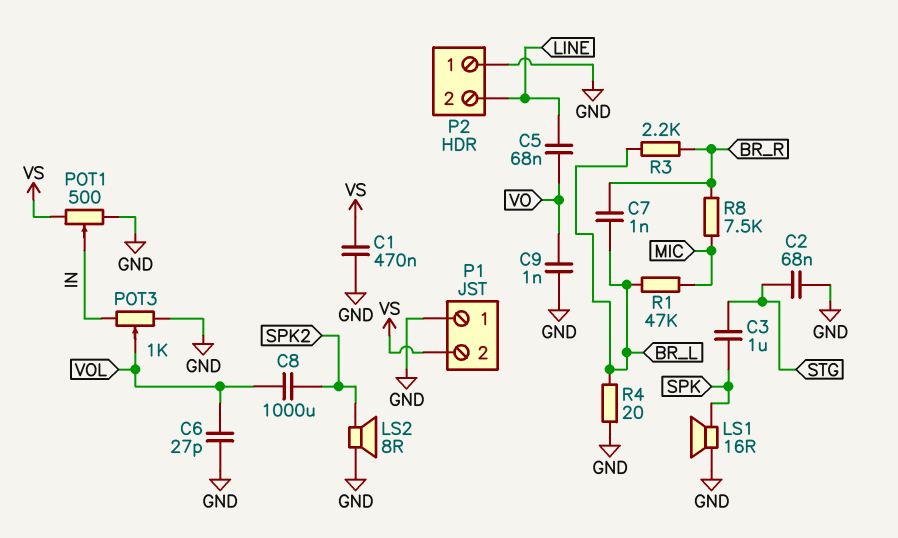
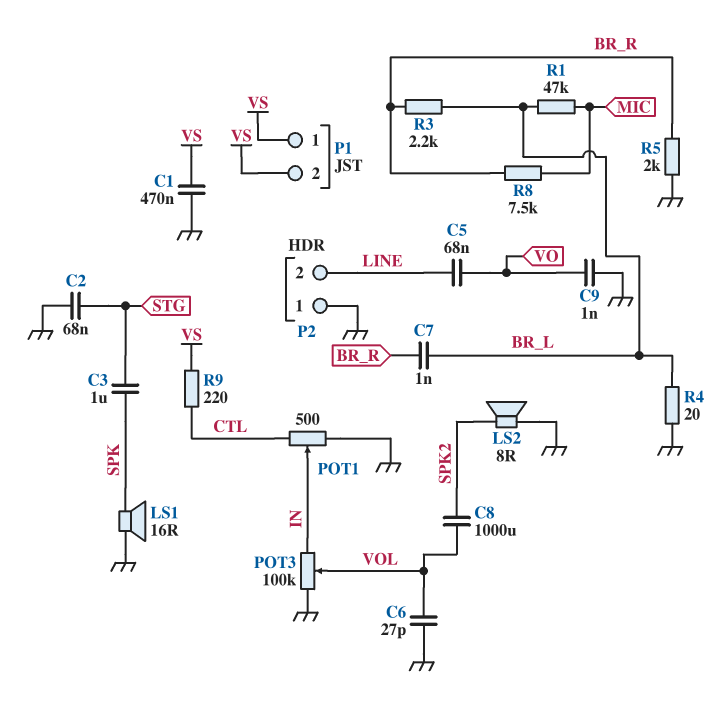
P1 pin 1: GND -> VS
POT1: 500 (GND, VS, wiper IN) -> 500 (CTL, GND, wiper IN)
POT3: 1k (GND, IN, wiper VOL) -> 100k (GND, IN, wiper VOL)
R5: none -> 2k (BR_R, GND)
R9: none -> 220 (CTL, VS)

